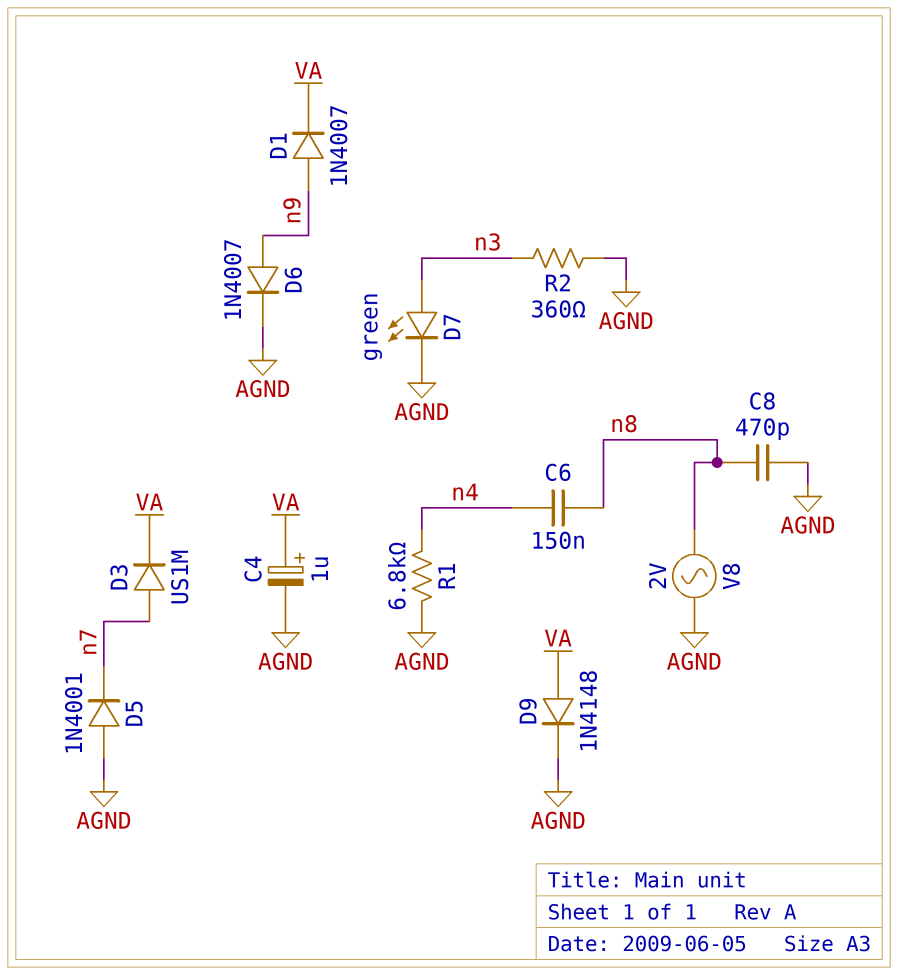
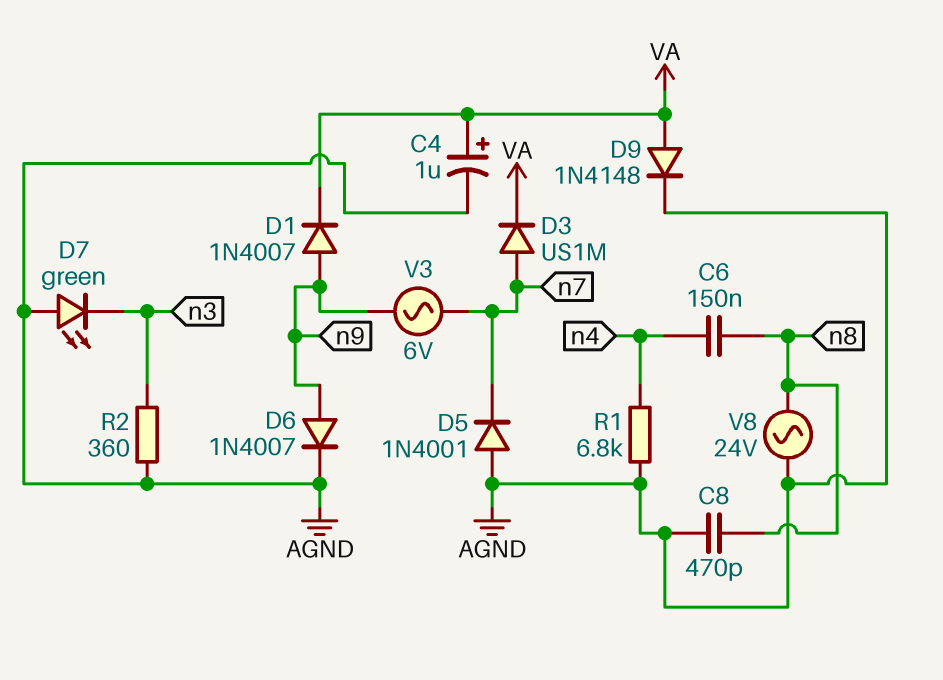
D7: LED green (A n3, K AGND) -> LED green (A AGND, K n3)
V3: none -> AC 6V (n7, n9)
V8: AC 2V (AGND, n8) -> AC 24V (AGND, n8)

